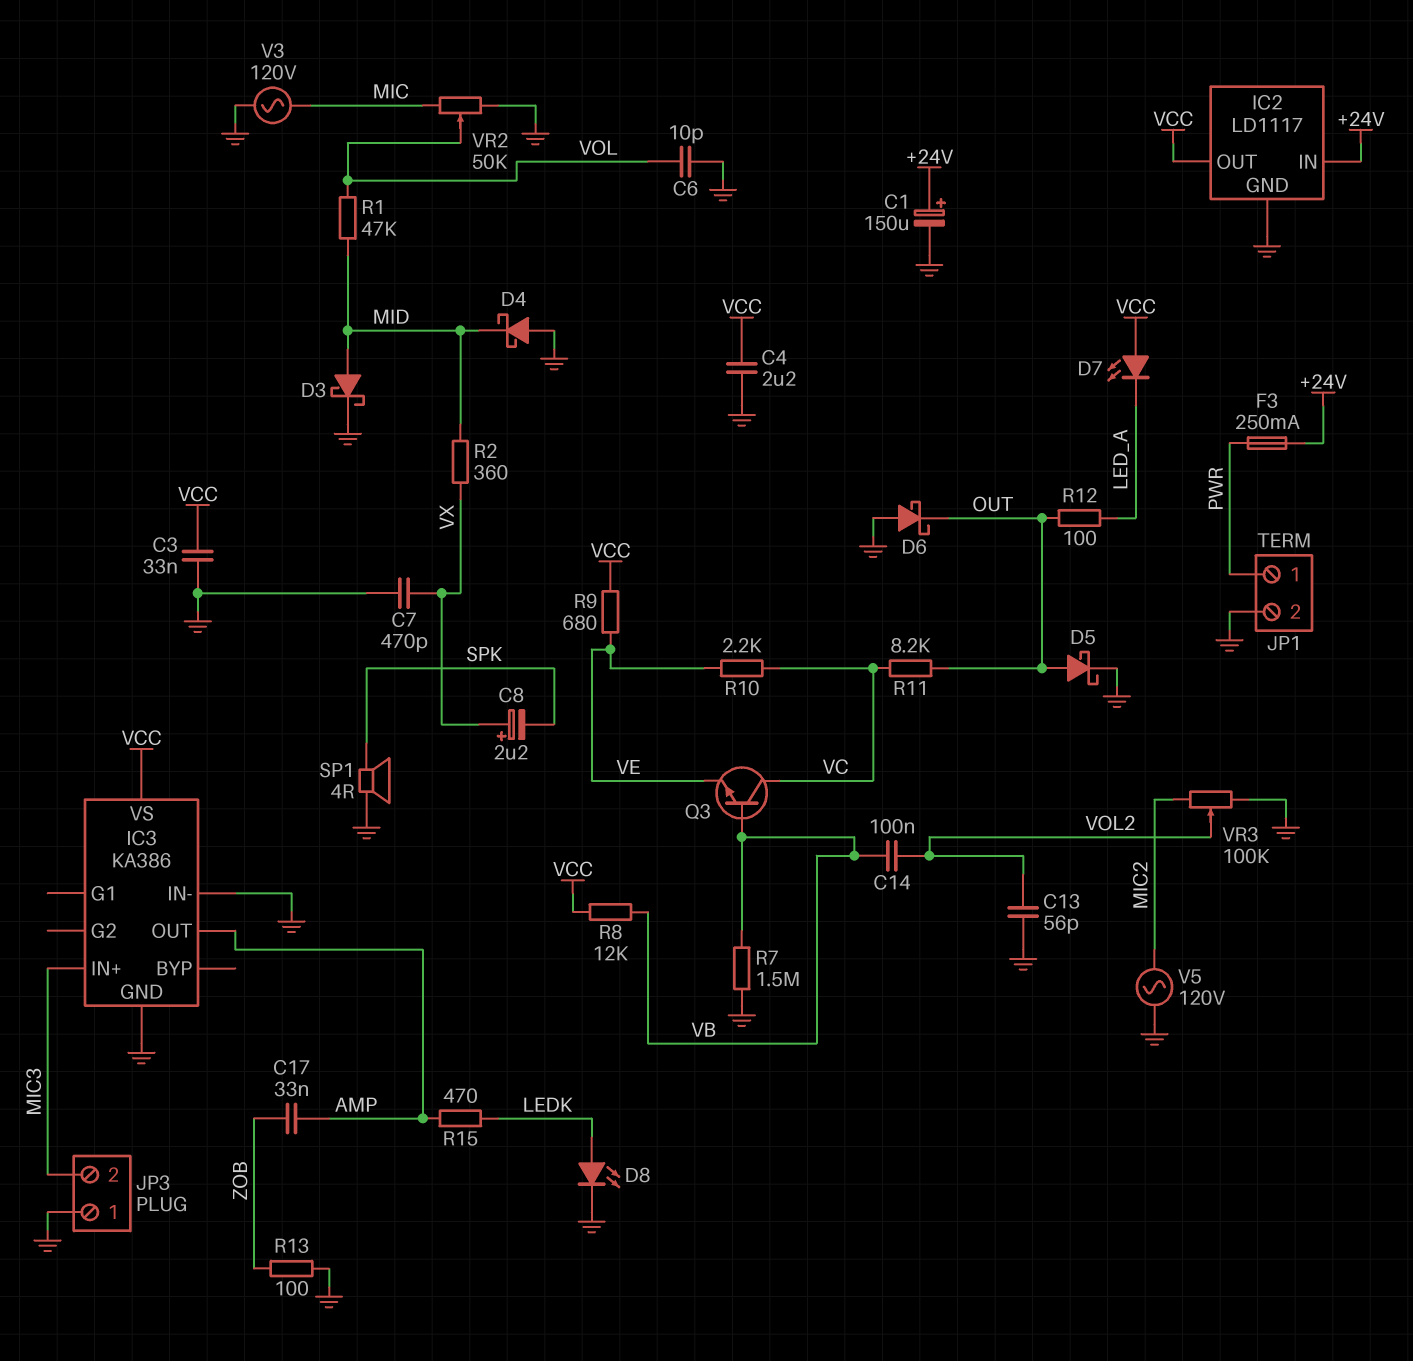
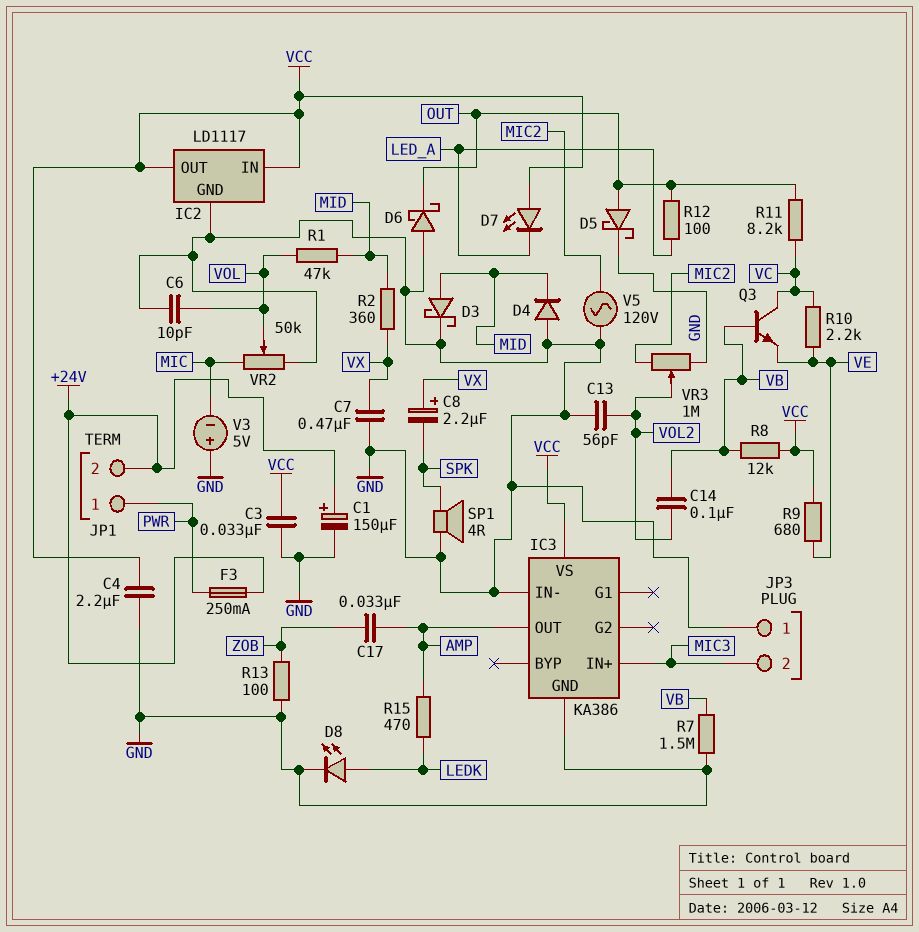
C7: 470pF (GND, VX) -> 470nF (GND, VX)
D4: schottky (A GND, K MID) -> diode (A GND, K MID)
IC2 pin IN: +24V -> VCC
JP1 pin 2: GND -> +24V
V3: AC 120V (GND, MIC) -> 5V (plus GND, minus MIC)
VR3: 100k (GND, MIC2, wiper VOL2) -> 1M (GND, MIC2, wiper VOL2)

